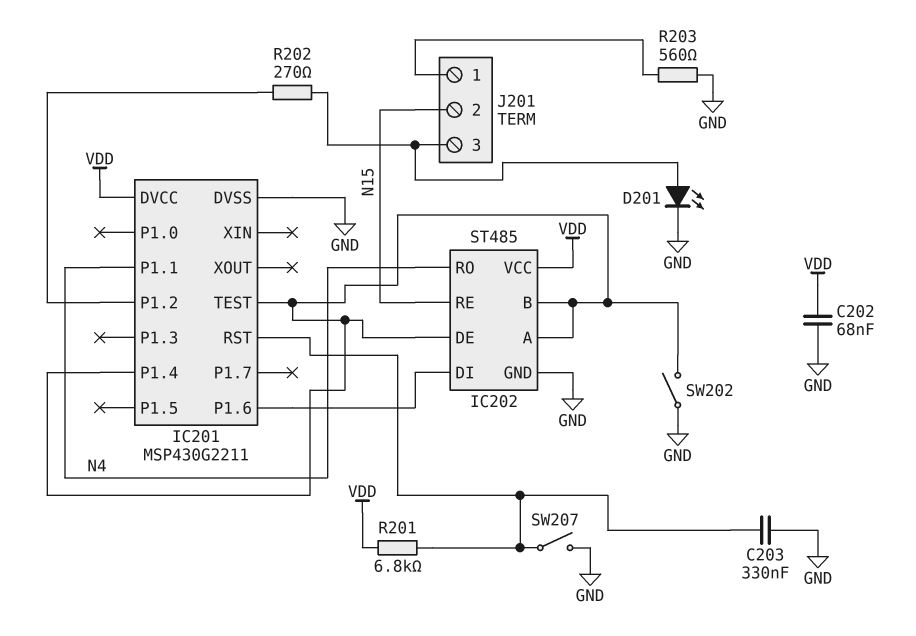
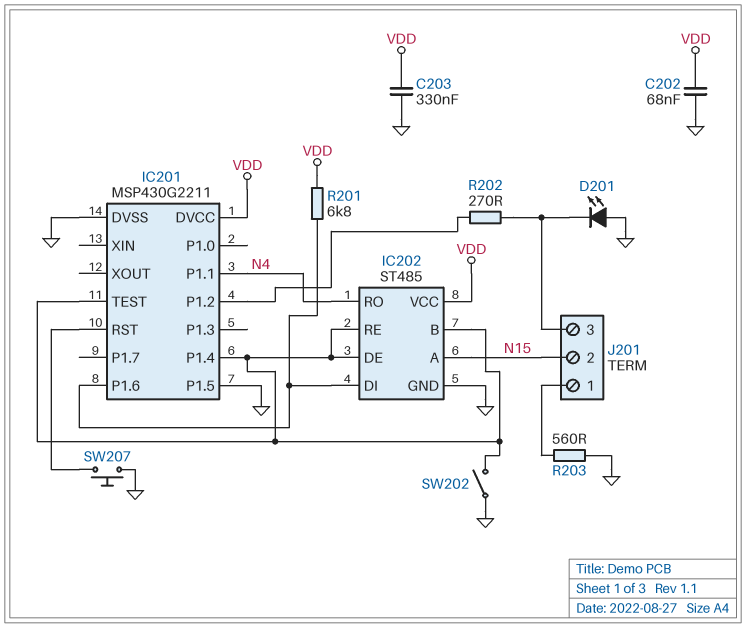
C203: 330nF (GND, IC201/RST) -> 330nF (GND, VDD)
D201: LED (A J201/3, K GND) -> LED (A GND, K J201/3)
IC201 pin P1.5: none -> GND
IC202 pin A: IC201/P1.4 -> N15
IC202 pin RE: N15 -> IC201/P1.4
R201: 6.8k (IC201/RST, VDD) -> 6.8k (IC201/P1.6, VDD)
SW207: switch (GND, IC201/RST) -> button (GND, IC201/RST)

